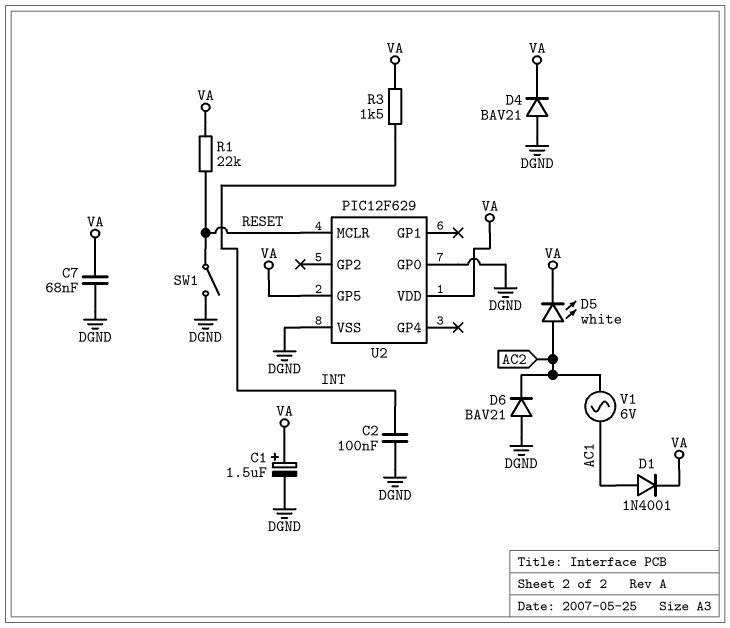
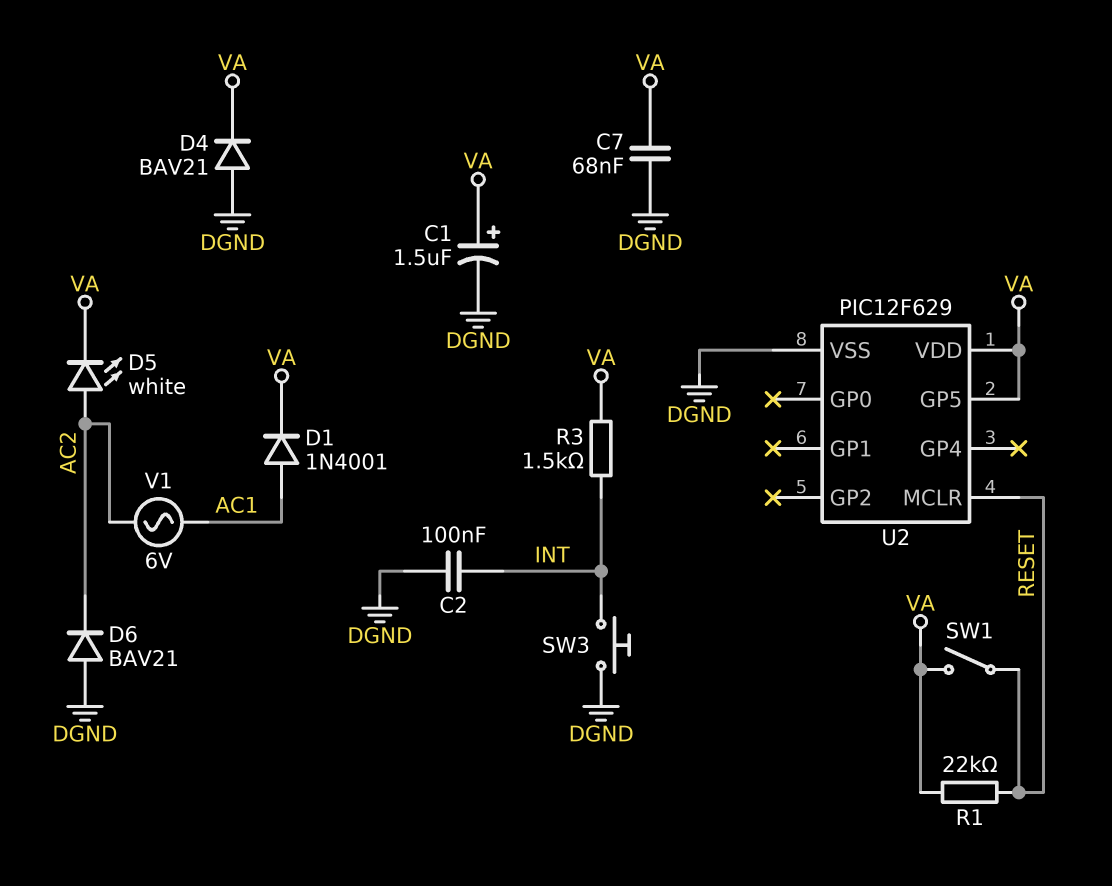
SW1: switch (DGND, RESET) -> switch (RESET, VA)
SW3: none -> button (DGND, INT)
U2 pin GP0: DGND -> none

